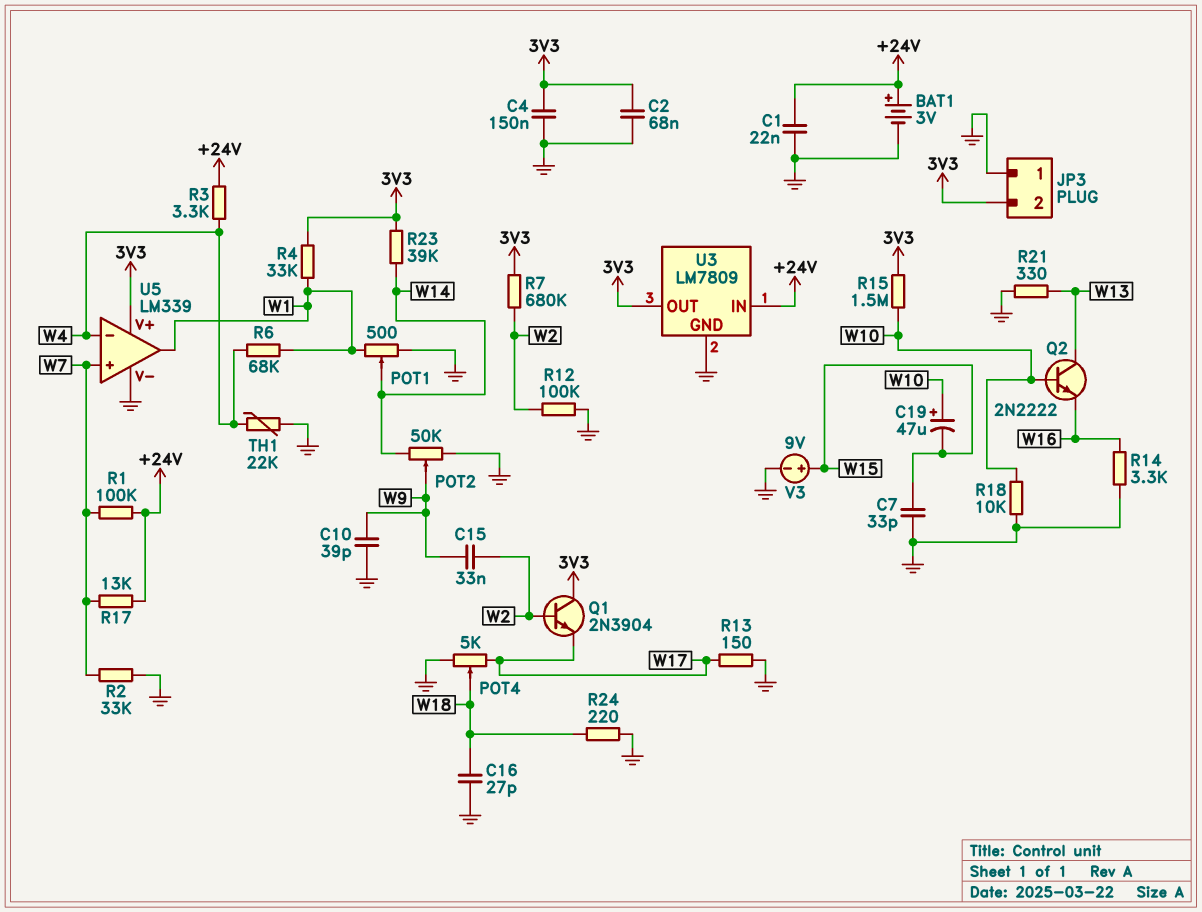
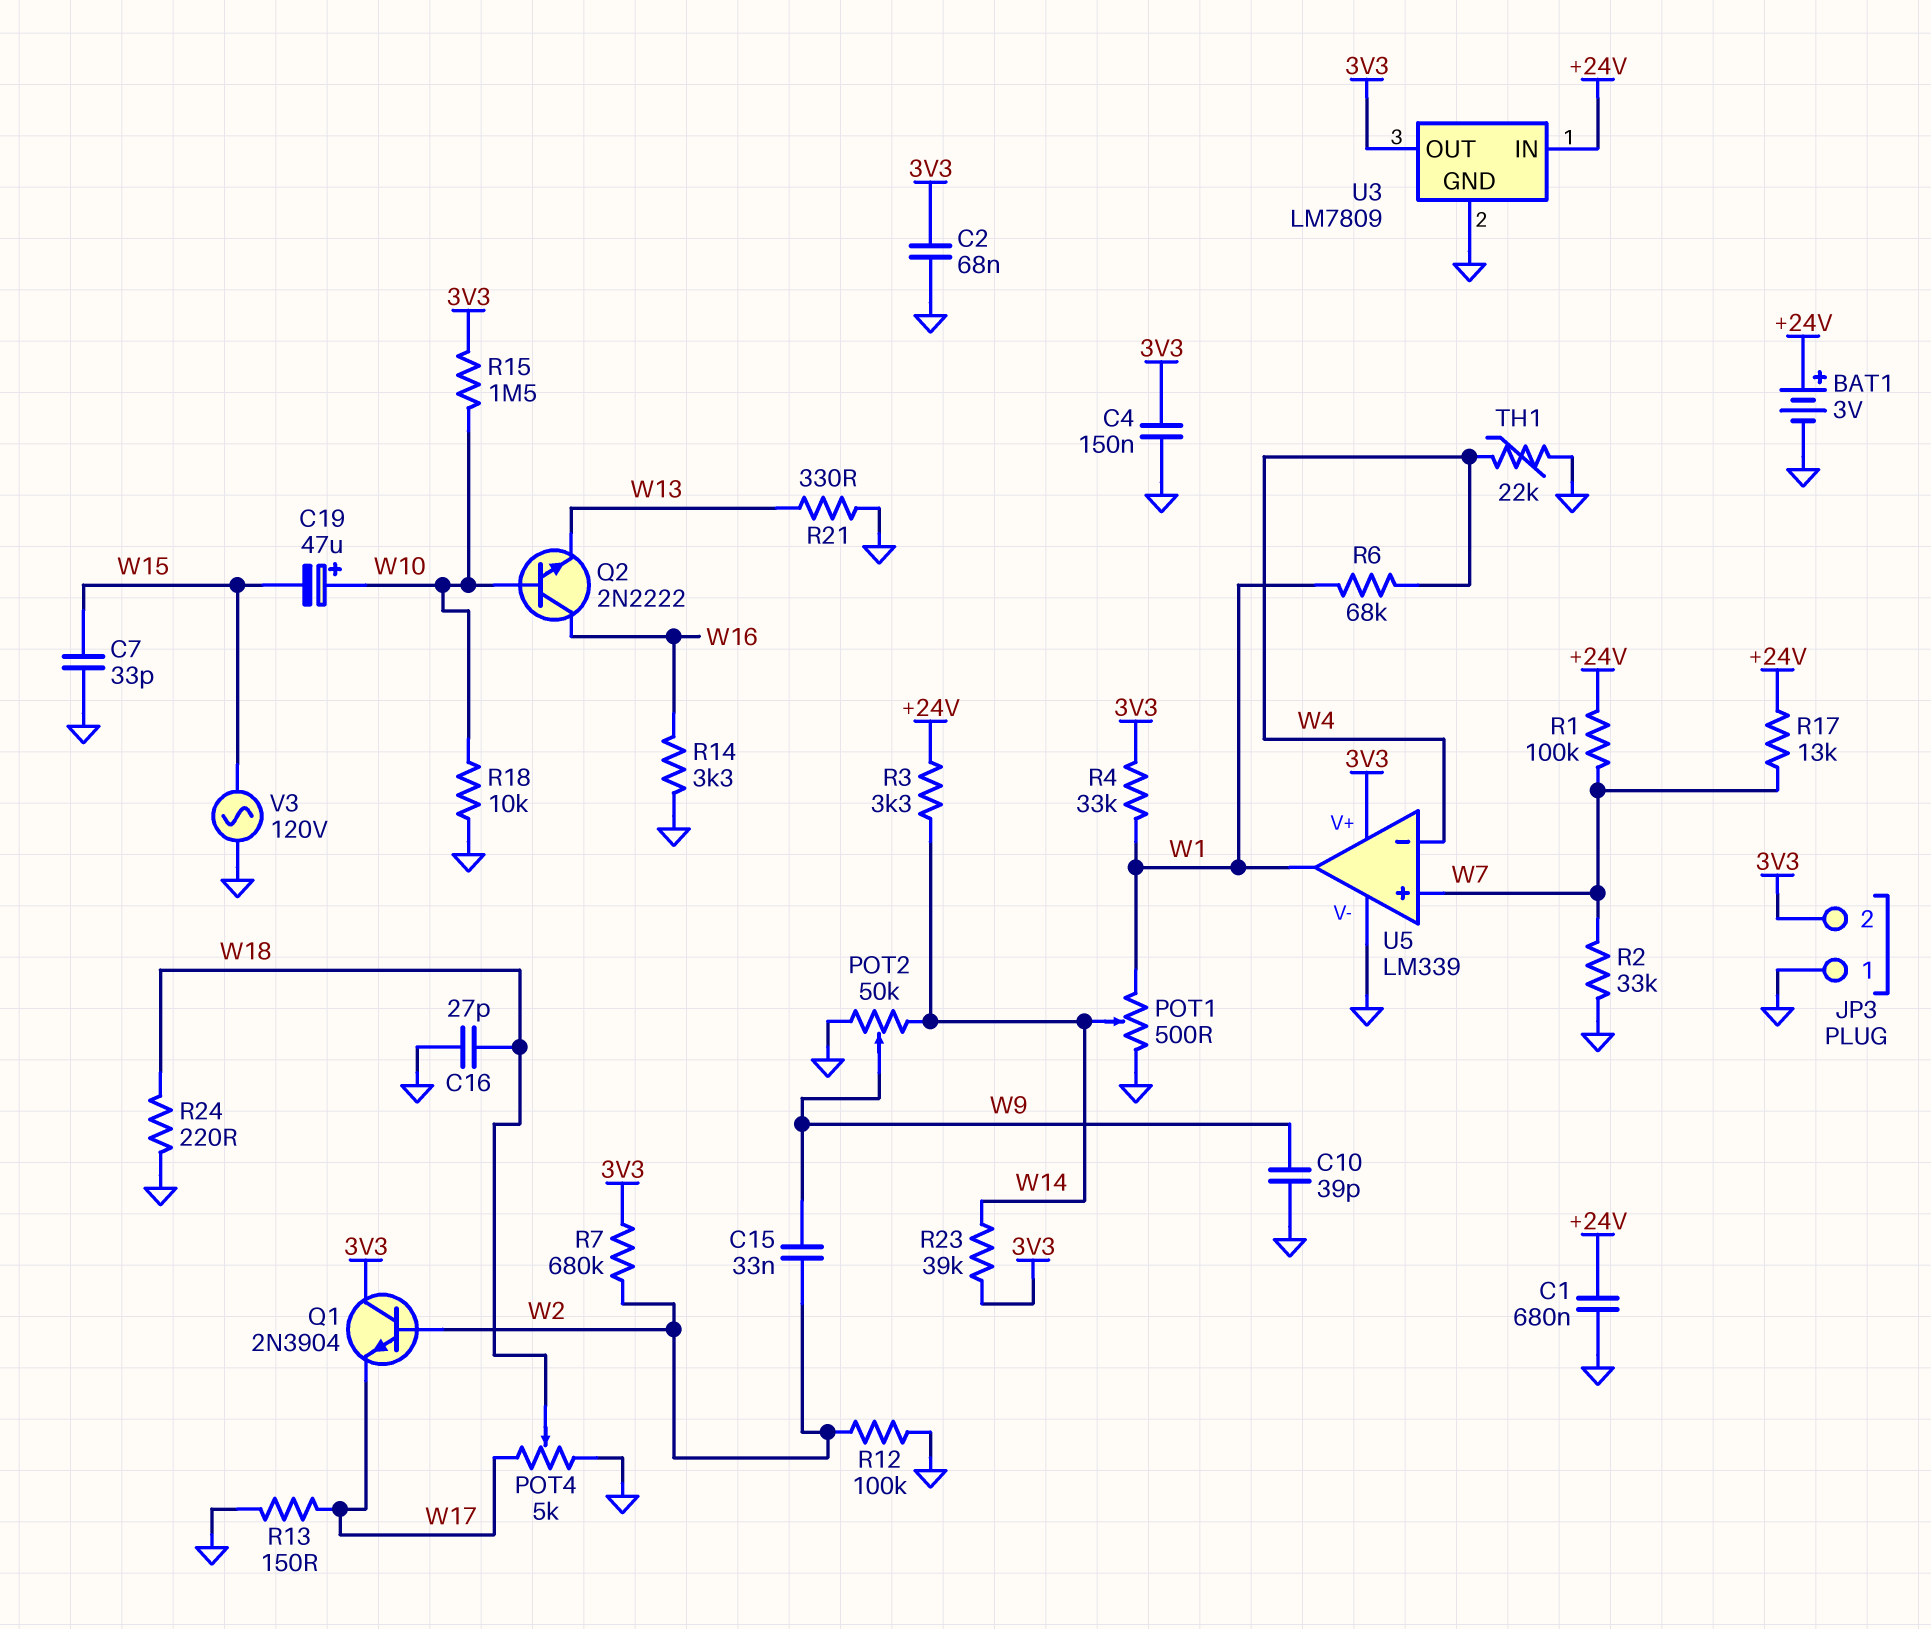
C1: 22nF (+24V, GND) -> 680nF (+24V, GND)
Q2: NPN 2N2222 (B W10, C W13, E W16) -> NPN 2N2222 (B W10, C W16, E W13)
R3: 3.3k (+24V, W4) -> 3.3k (+24V, W14)
V3: 9V (plus W15, minus GND) -> AC 120V (GND, W15)

